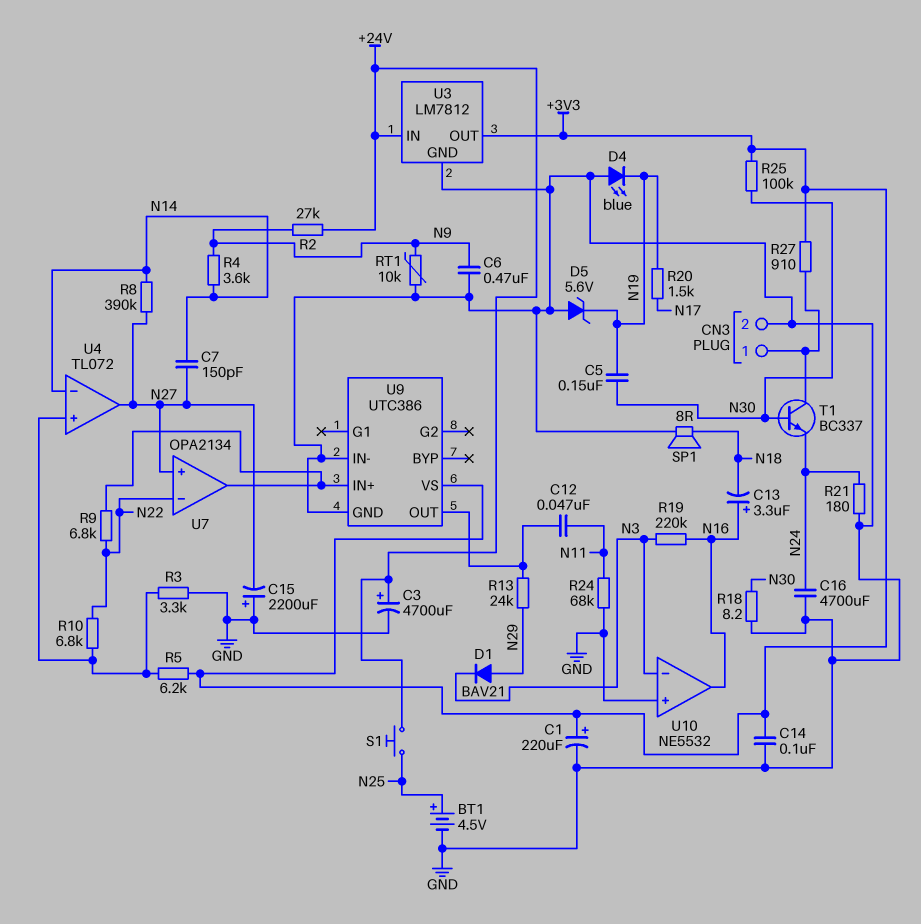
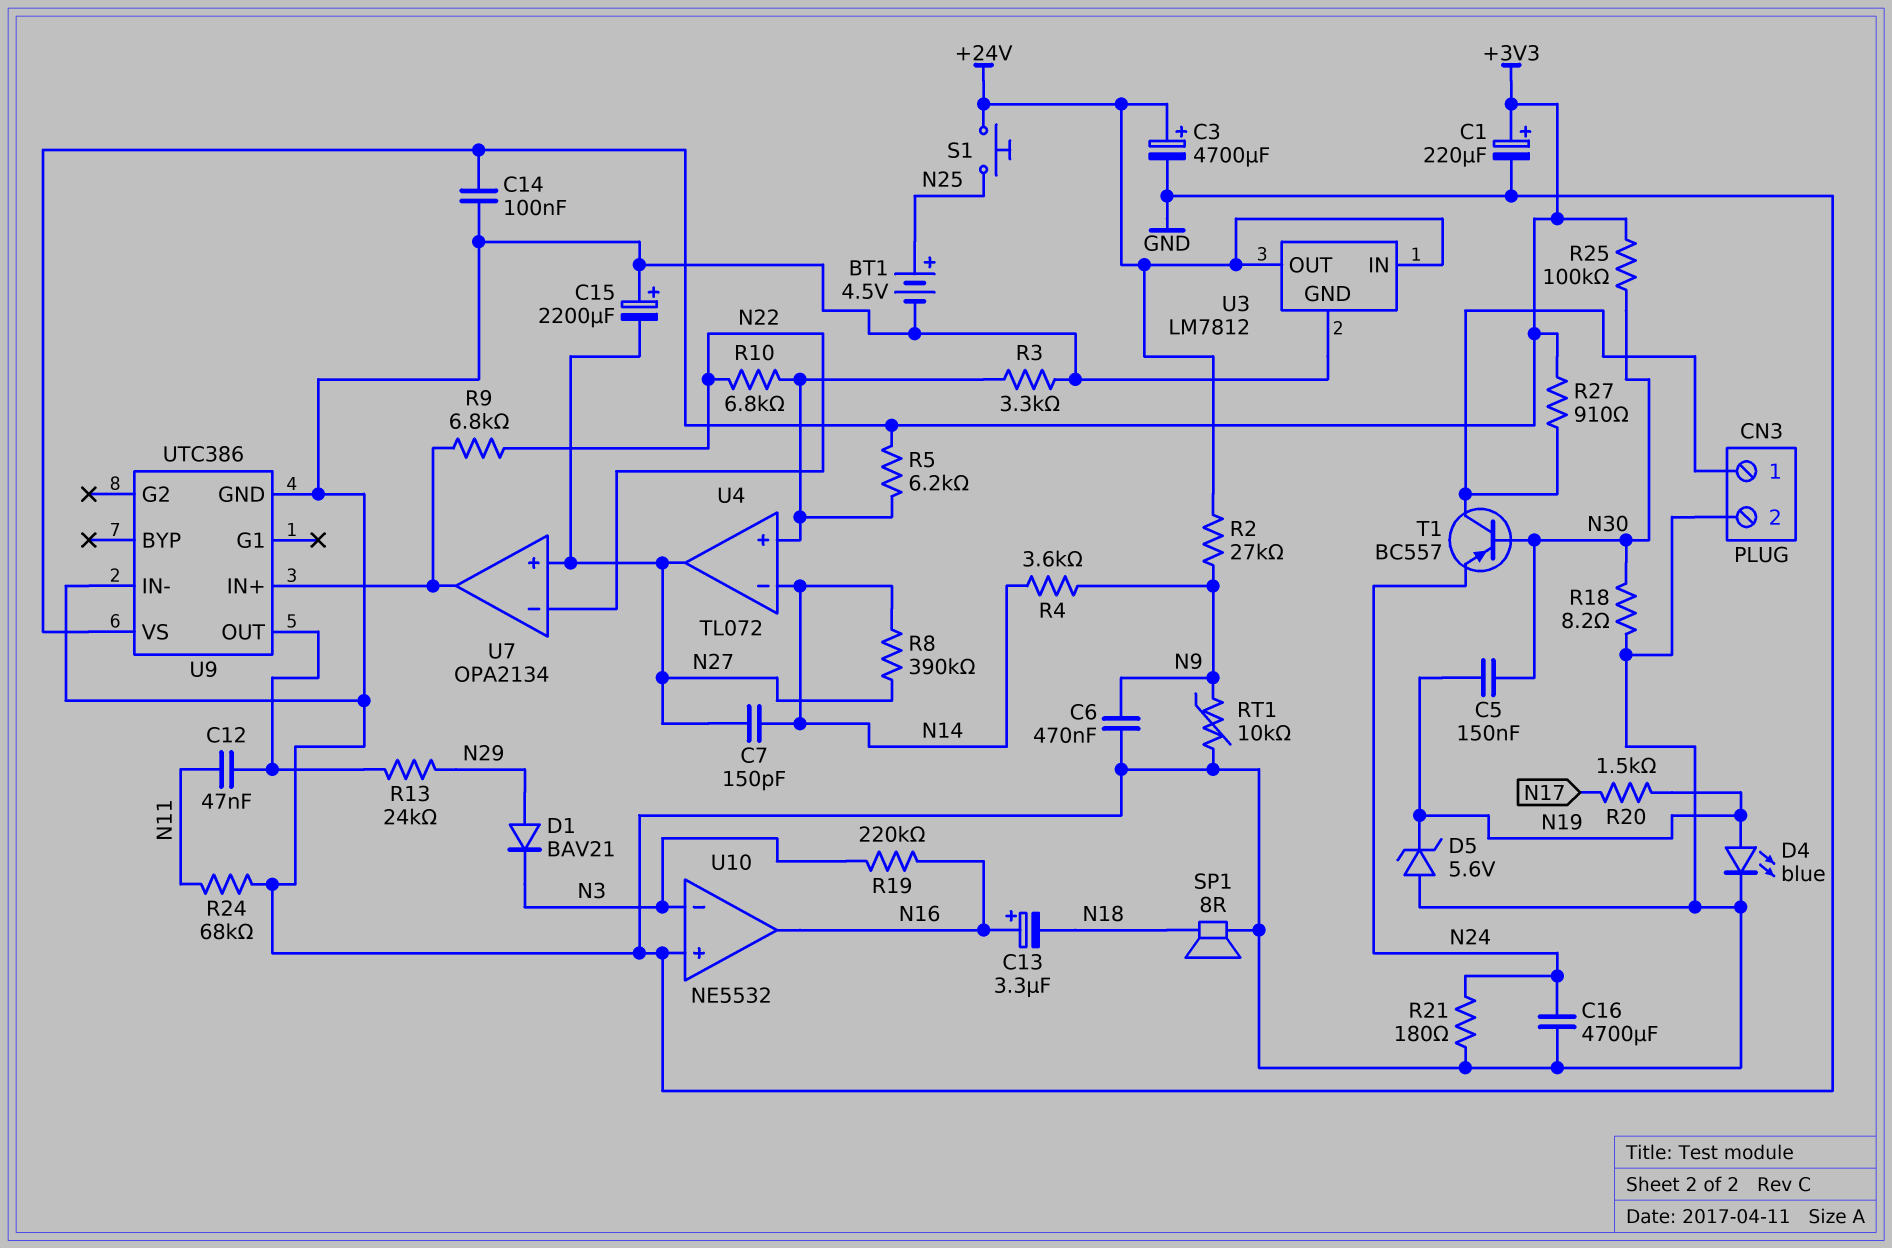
D4: LED blue (A GND, K N19) -> LED blue (A N19, K GND)
T1: NPN BC337 (B N30, C CN3/1, E N24) -> PNP BC557 (B N30, C CN3/1, E N24)
U3 pin OUT: +3V3 -> +24V

